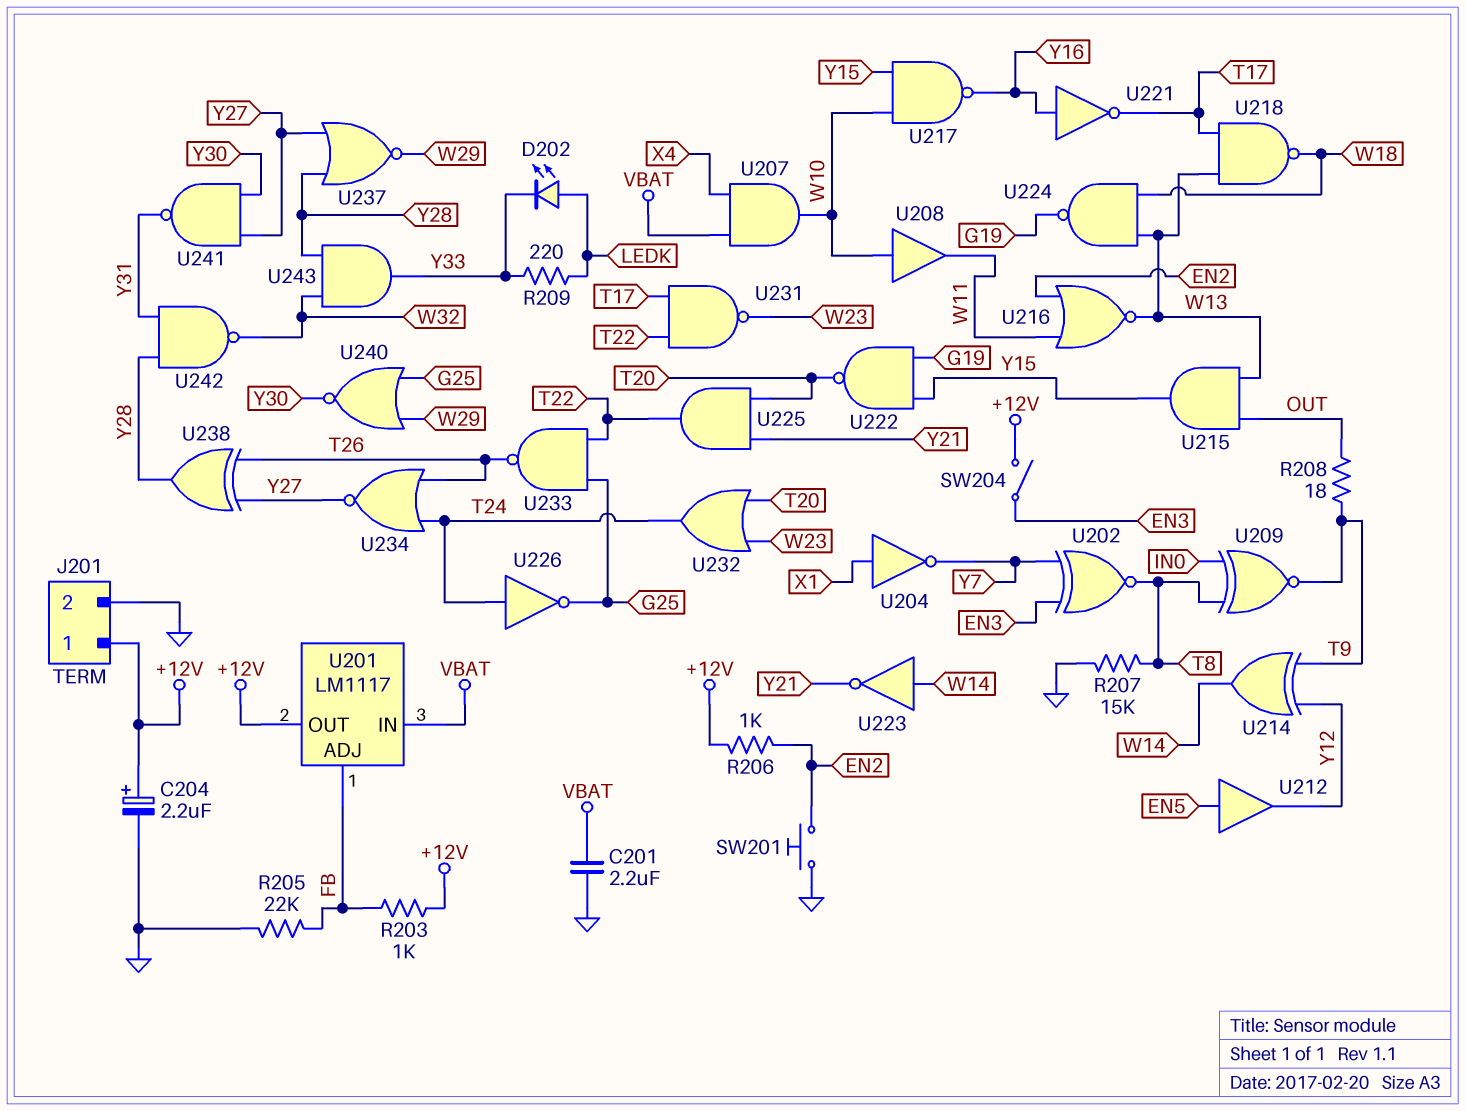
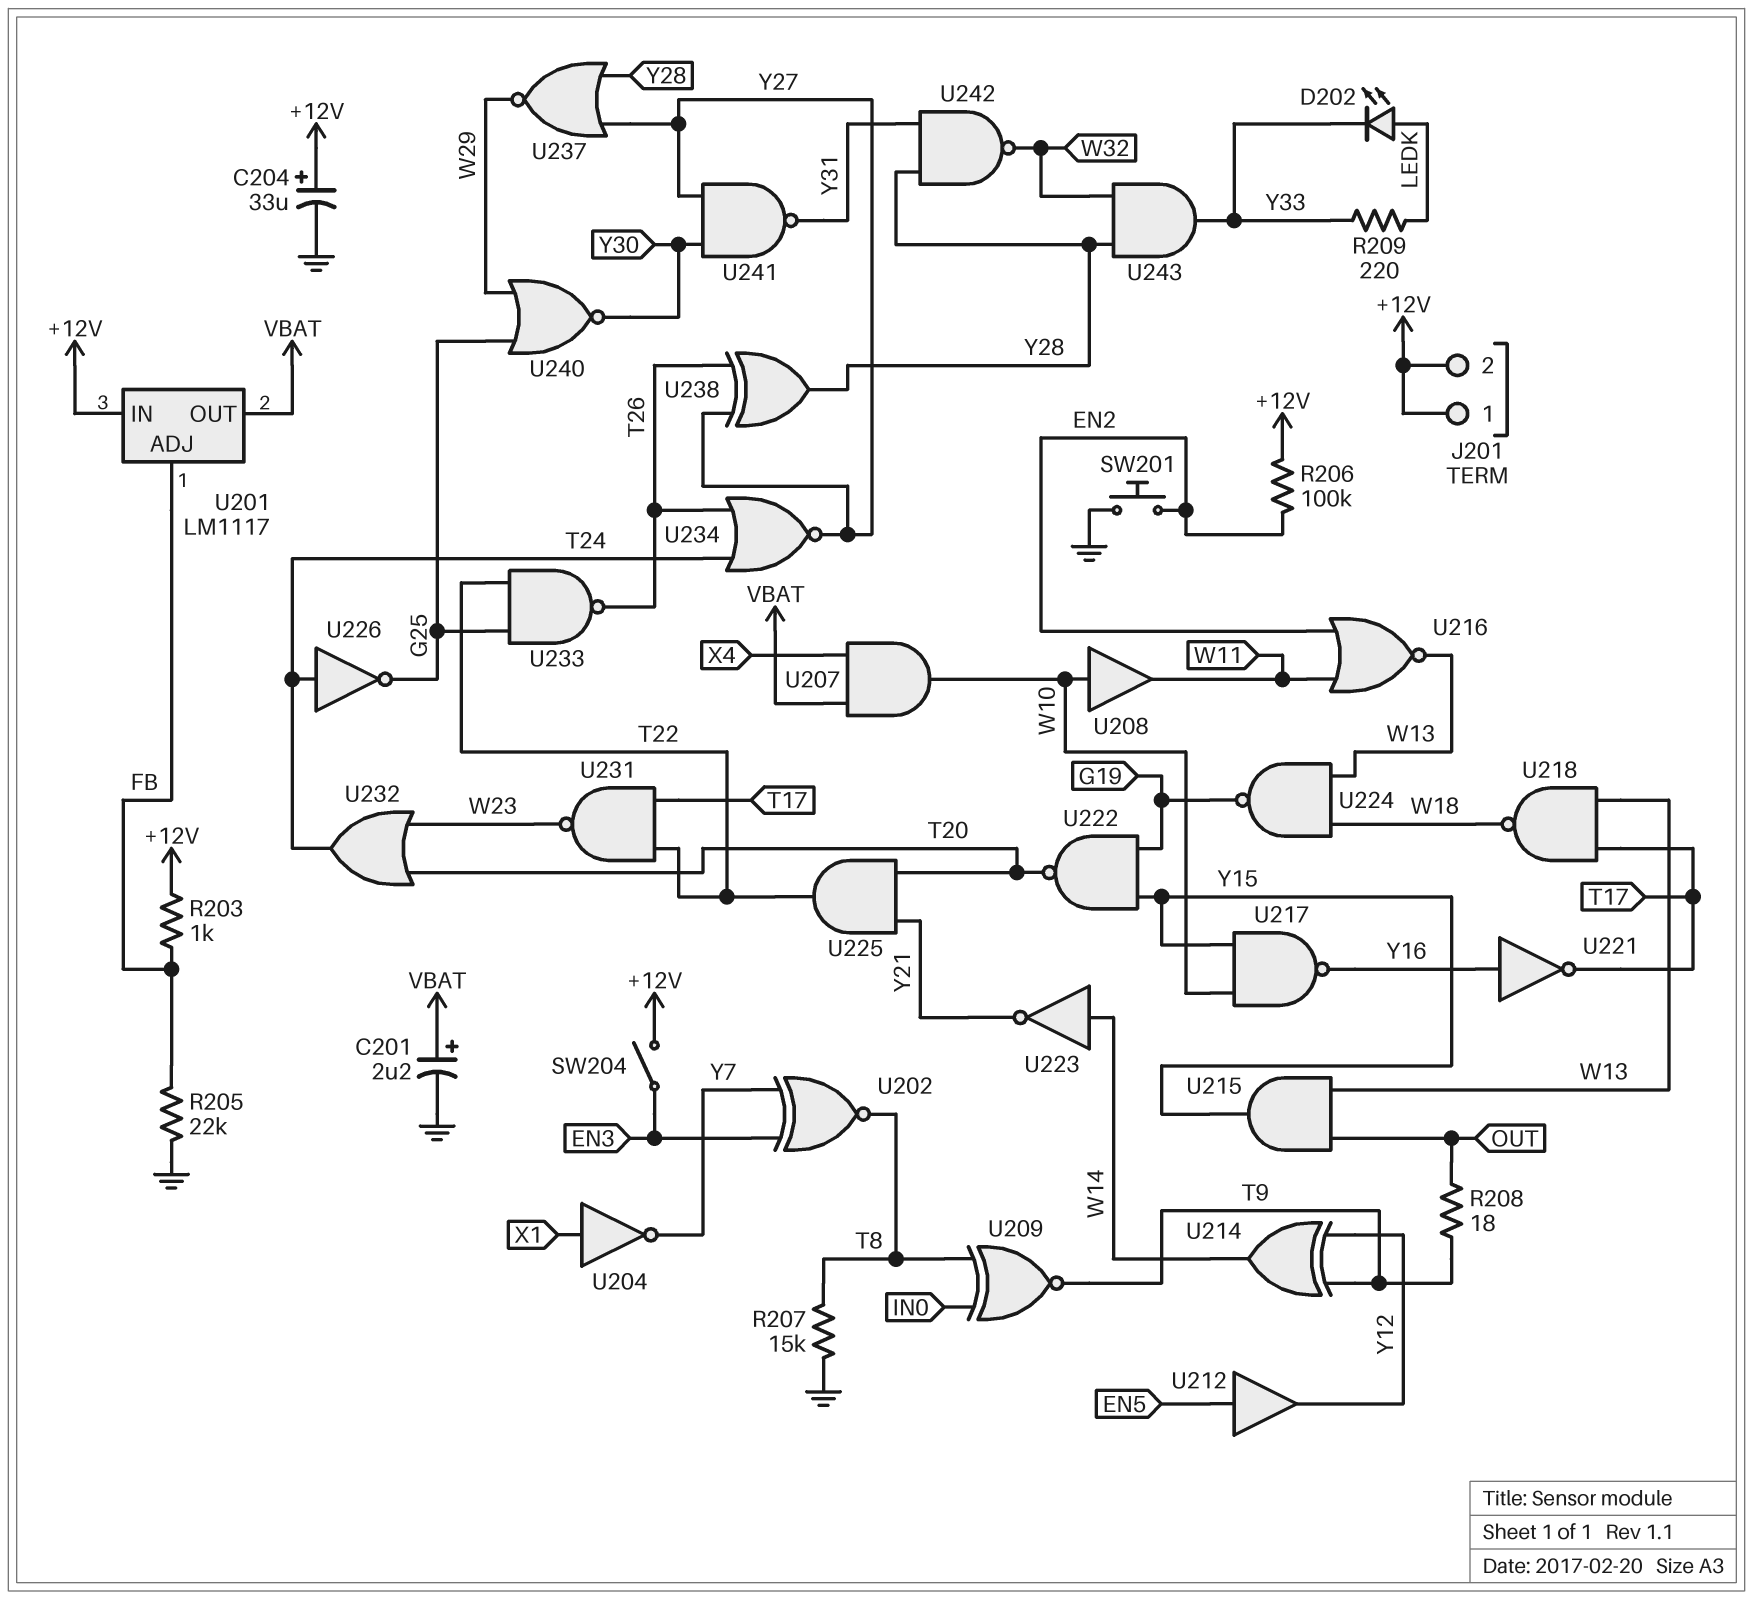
C201: 2.2uF (GND, VBAT) -> 2.2uF (plus VBAT, minus GND)
C204: 2.2uF (plus +12V, minus GND) -> 33uF (plus +12V, minus GND)
J201 pin 2: GND -> +12V
R206: 1k (+12V, EN2) -> 100k (+12V, EN2)
U201 pin IN: VBAT -> +12V
U201 pin OUT: +12V -> VBAT

